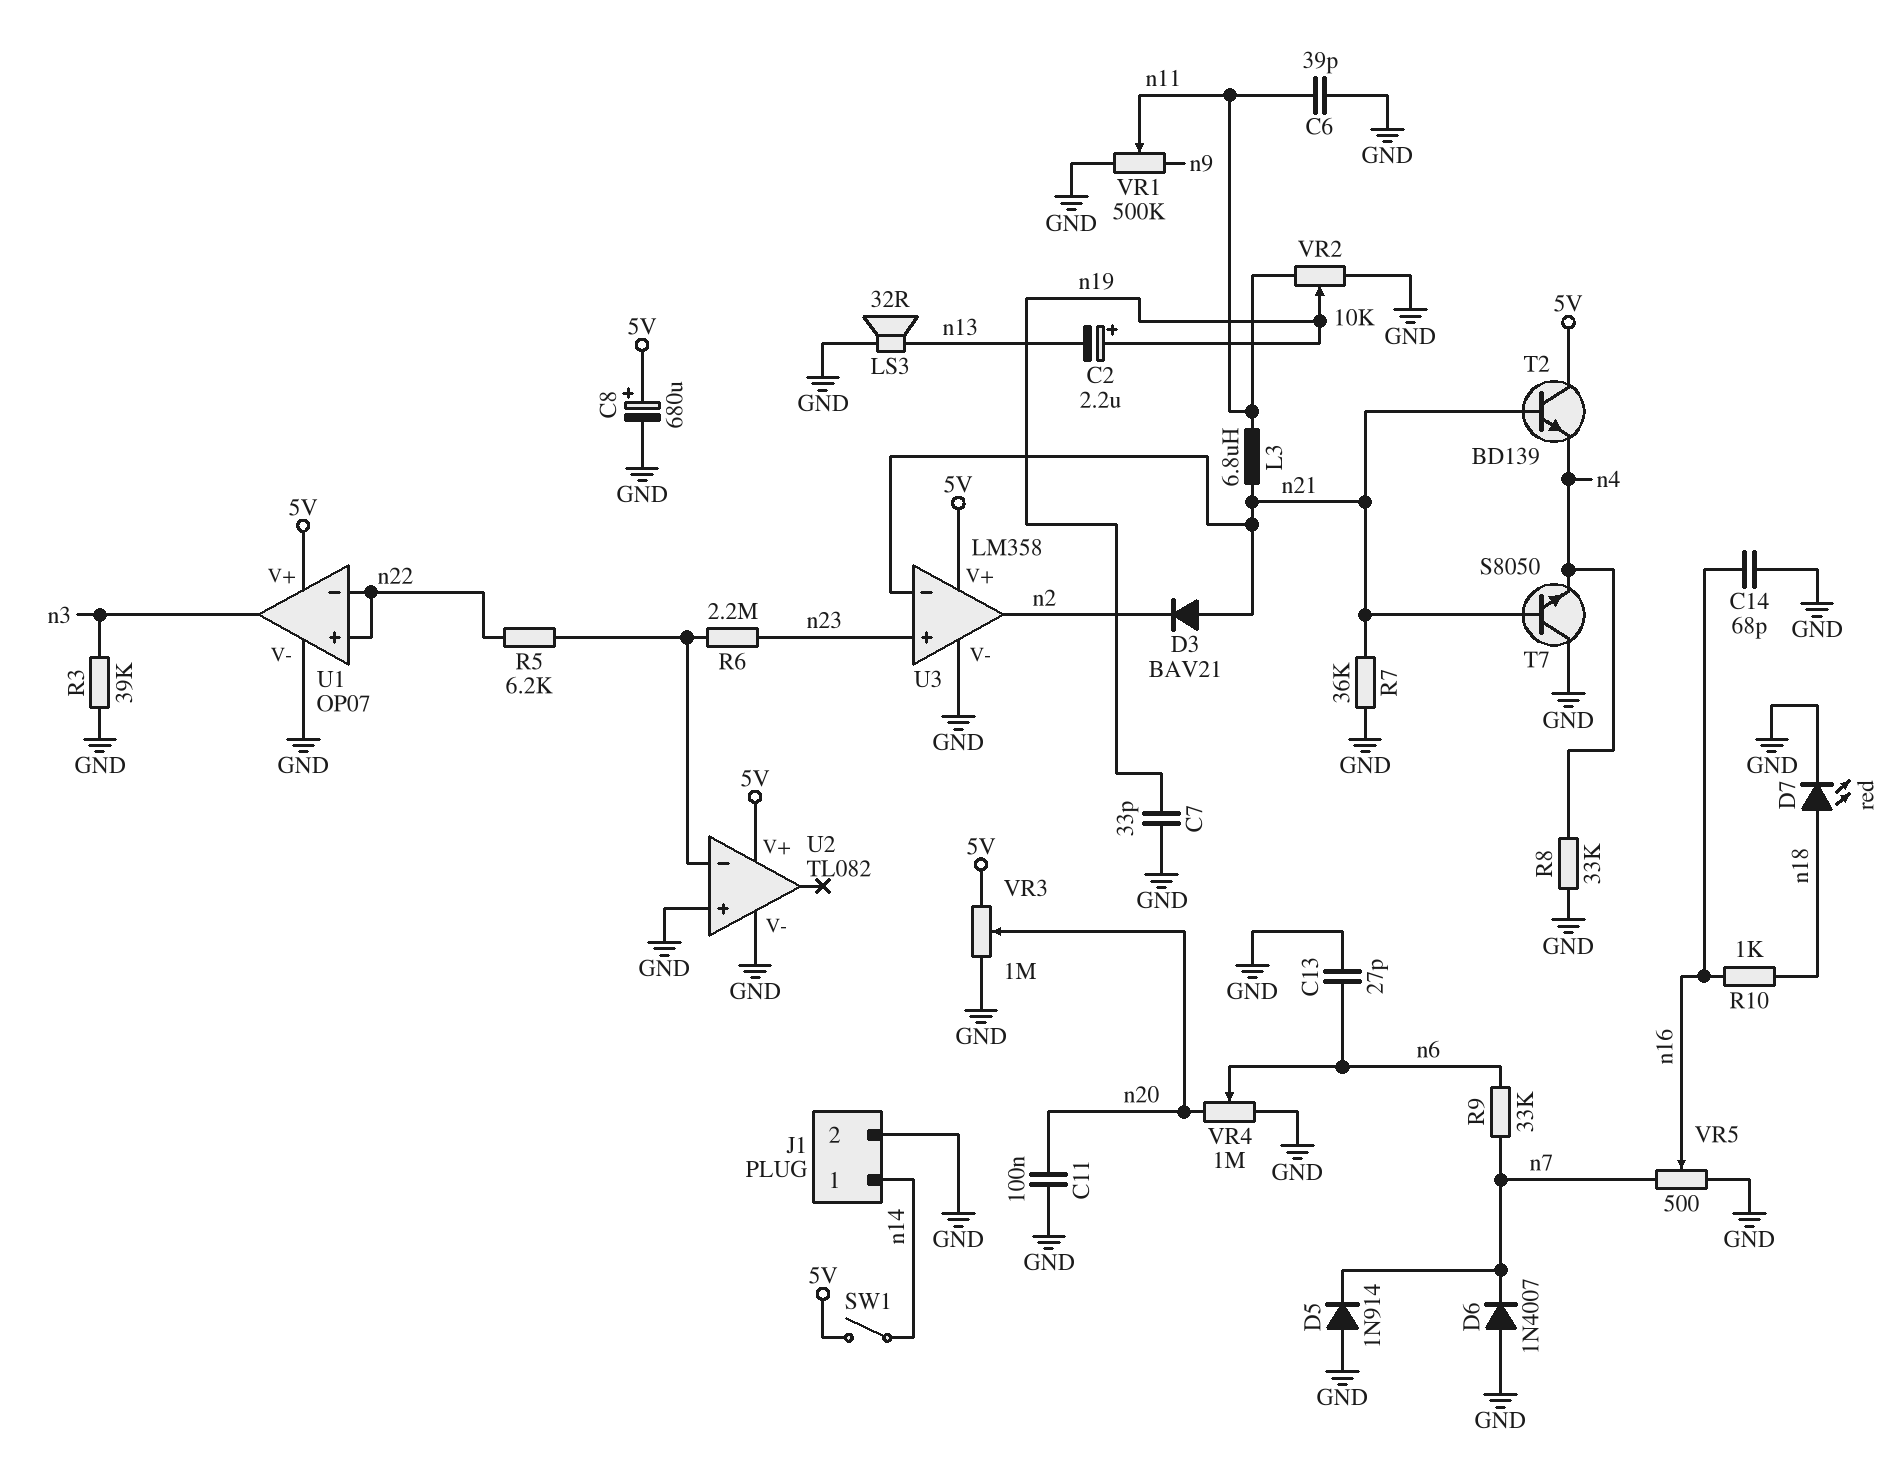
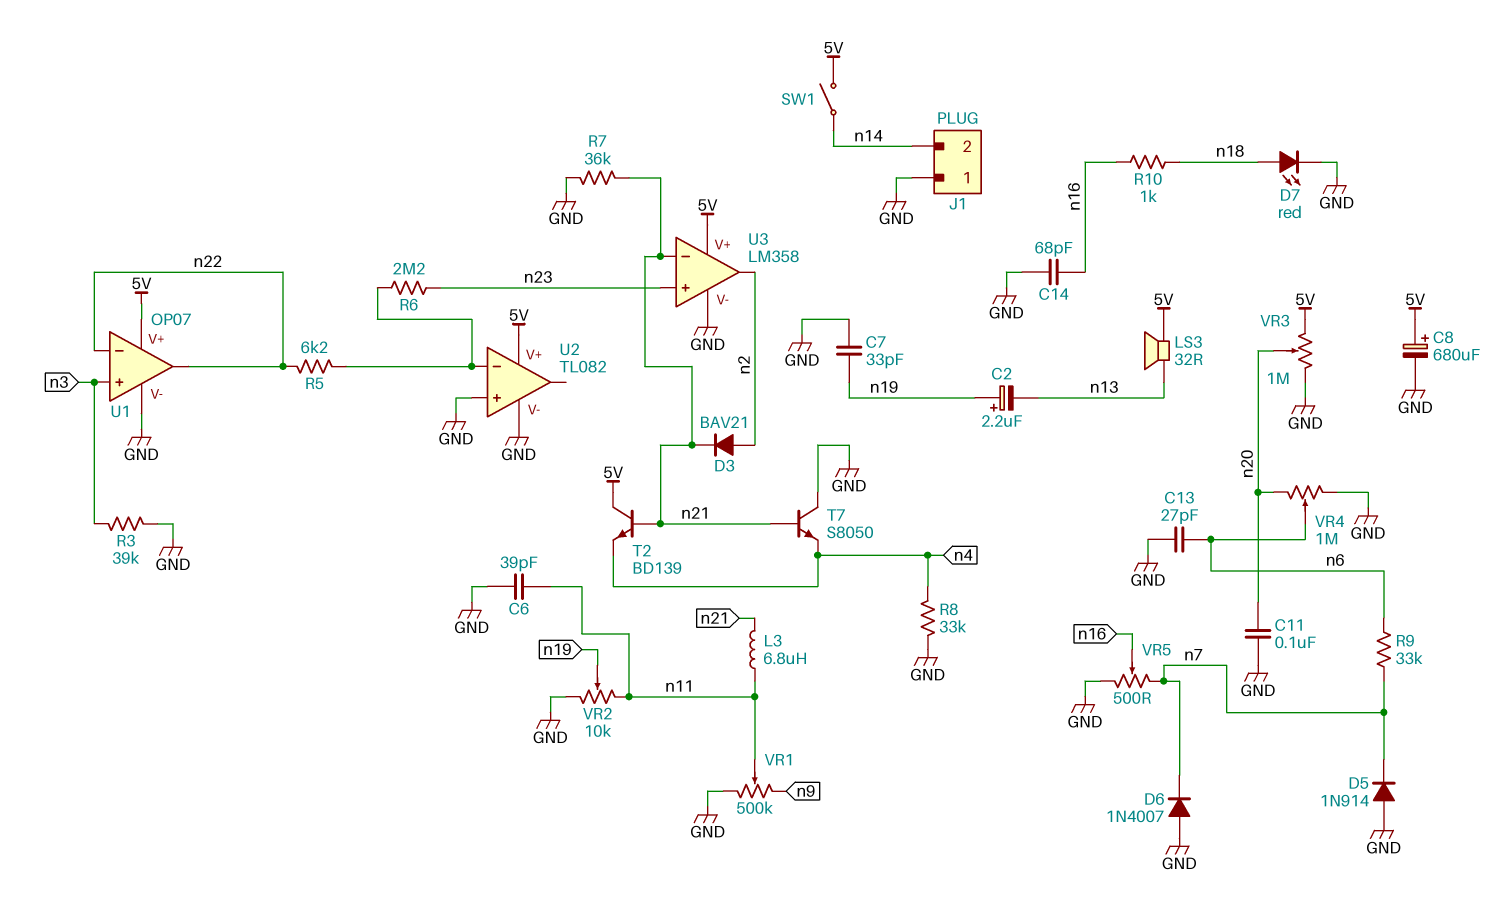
D3: diode BAV21 (A n21, K n2) -> diode BAV21 (A n2, K n21)
J1 pin 1: n14 -> GND
J1 pin 2: GND -> n14
LS3: speaker 32R (GND, n13) -> speaker 32R (5V, n13)
U1 pin in+: n22 -> n3
U1 pin out: n3 -> n22

